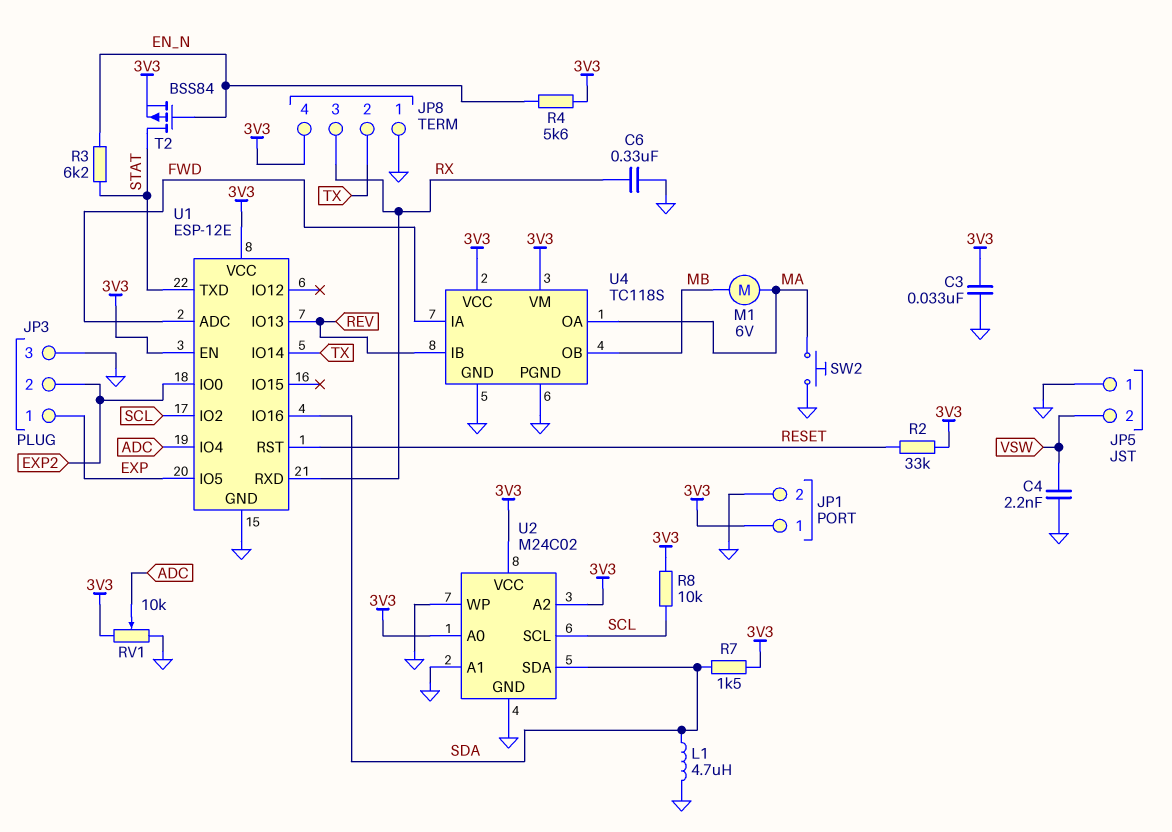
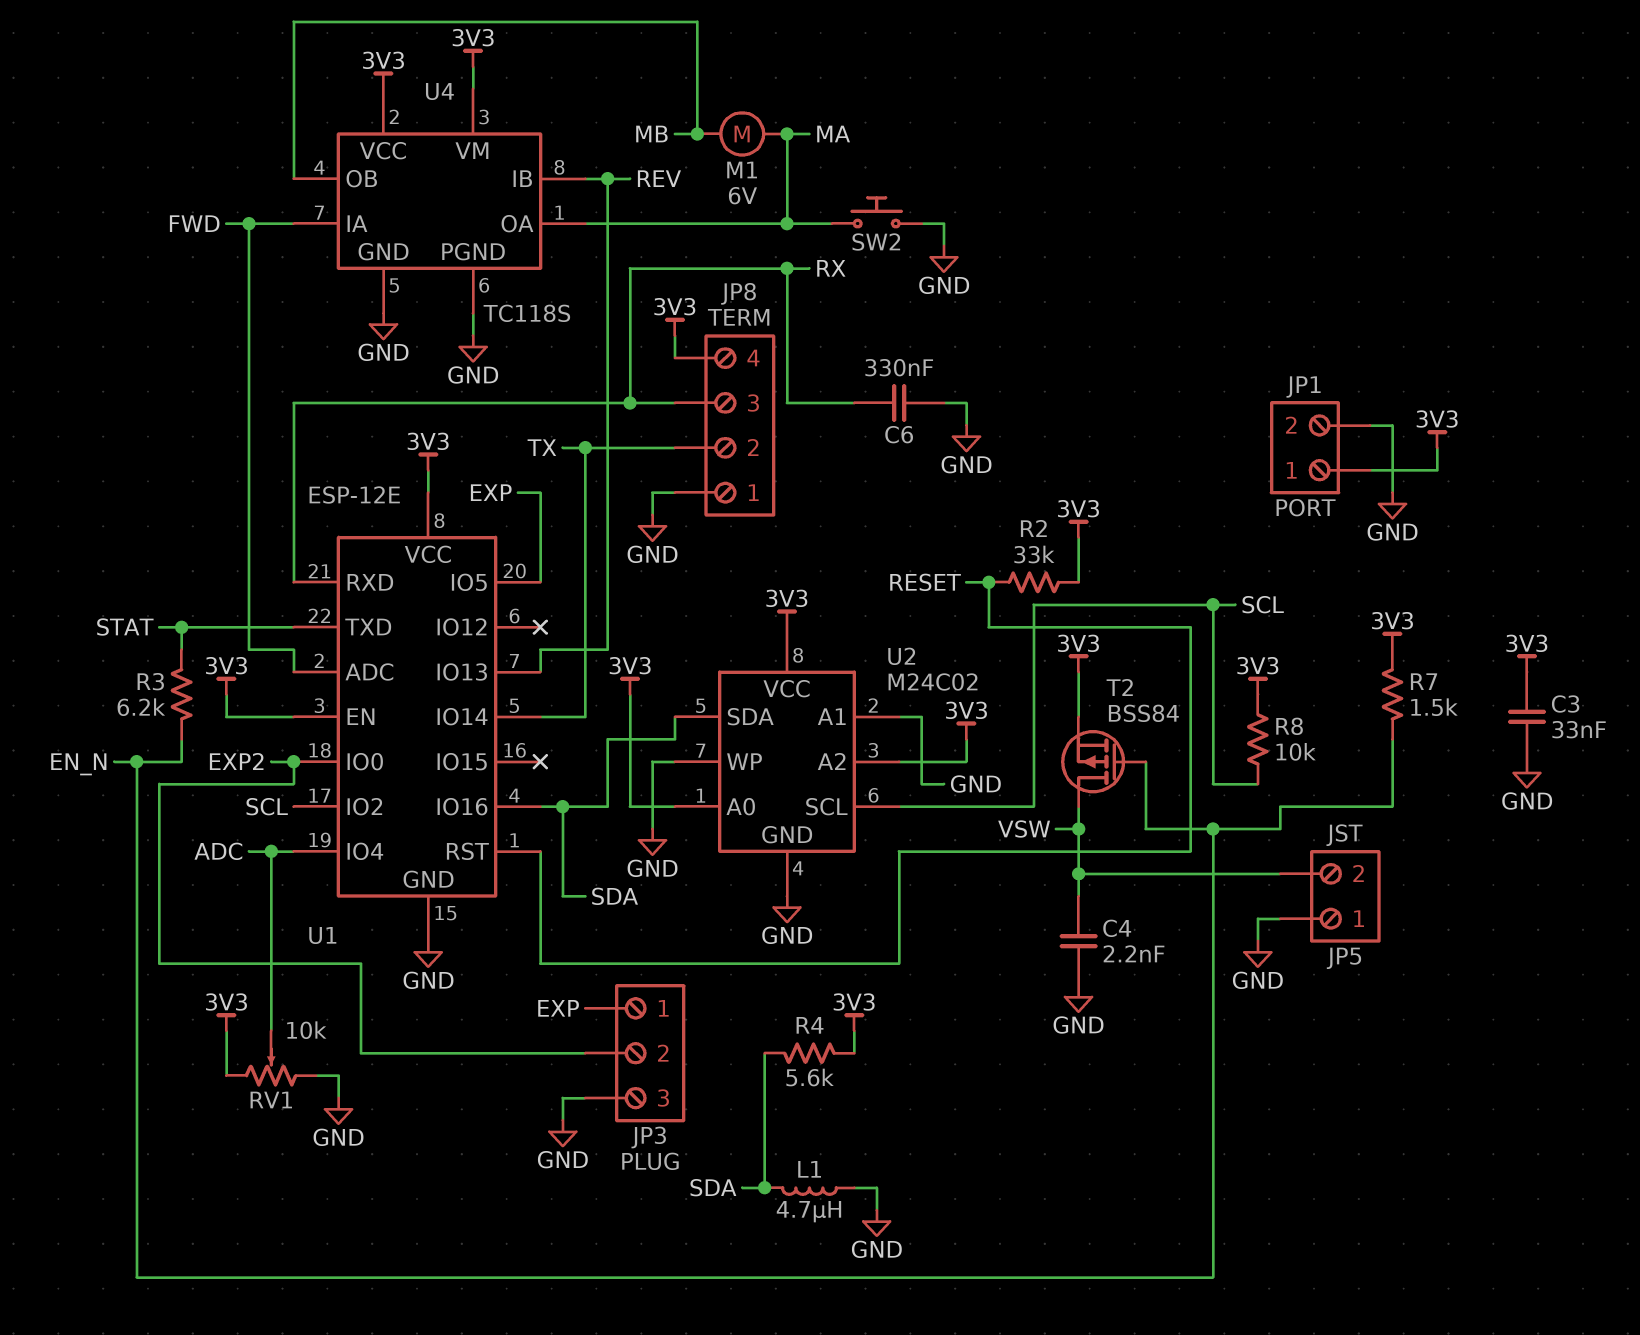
R4: 5.6k (3V3, EN_N) -> 5.6k (3V3, SDA)
R7: 1.5k (3V3, SDA) -> 1.5k (3V3, EN_N)
T2: PMOS BSS84 (G EN_N, D STAT, S 3V3) -> PMOS BSS84 (G EN_N, D VSW, S 3V3)

